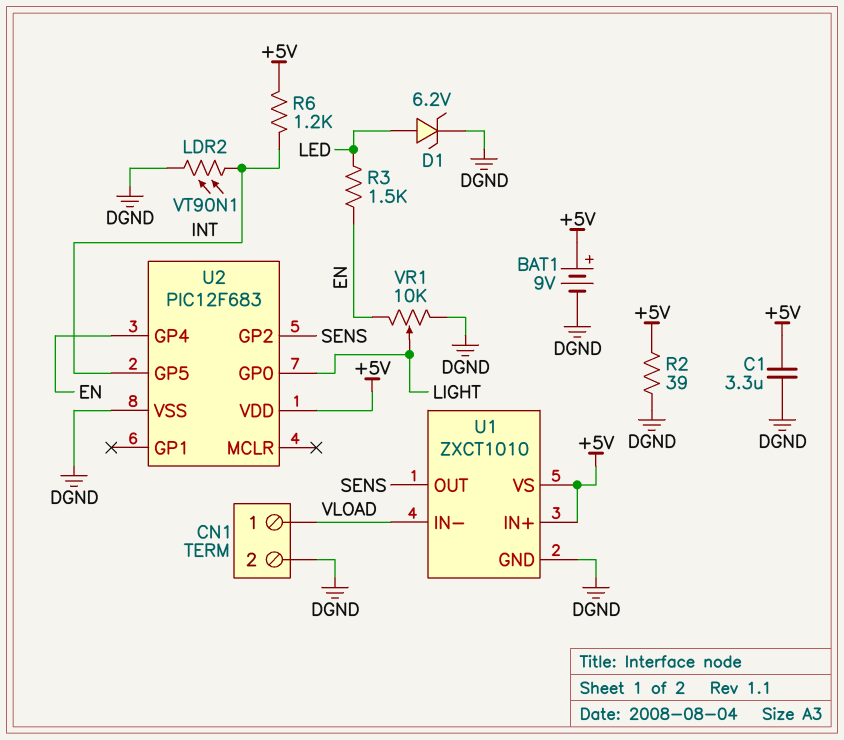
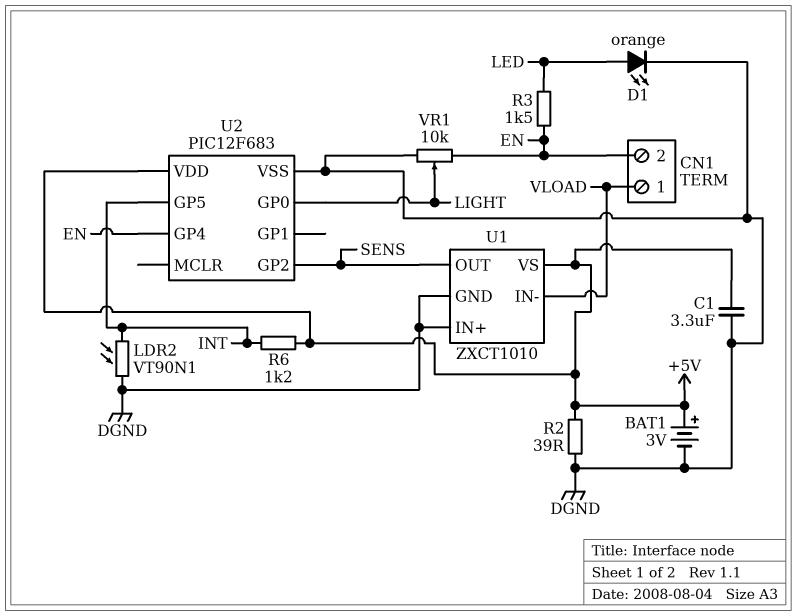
BAT1: 9V (plus +5V, minus DGND) -> 3V (plus +5V, minus DGND)
CN1 pin 2: DGND -> EN
D1: zener 6.2V (A LED, K DGND) -> LED orange (A LED, K DGND)
U1 pin IN+: +5V -> DGND

